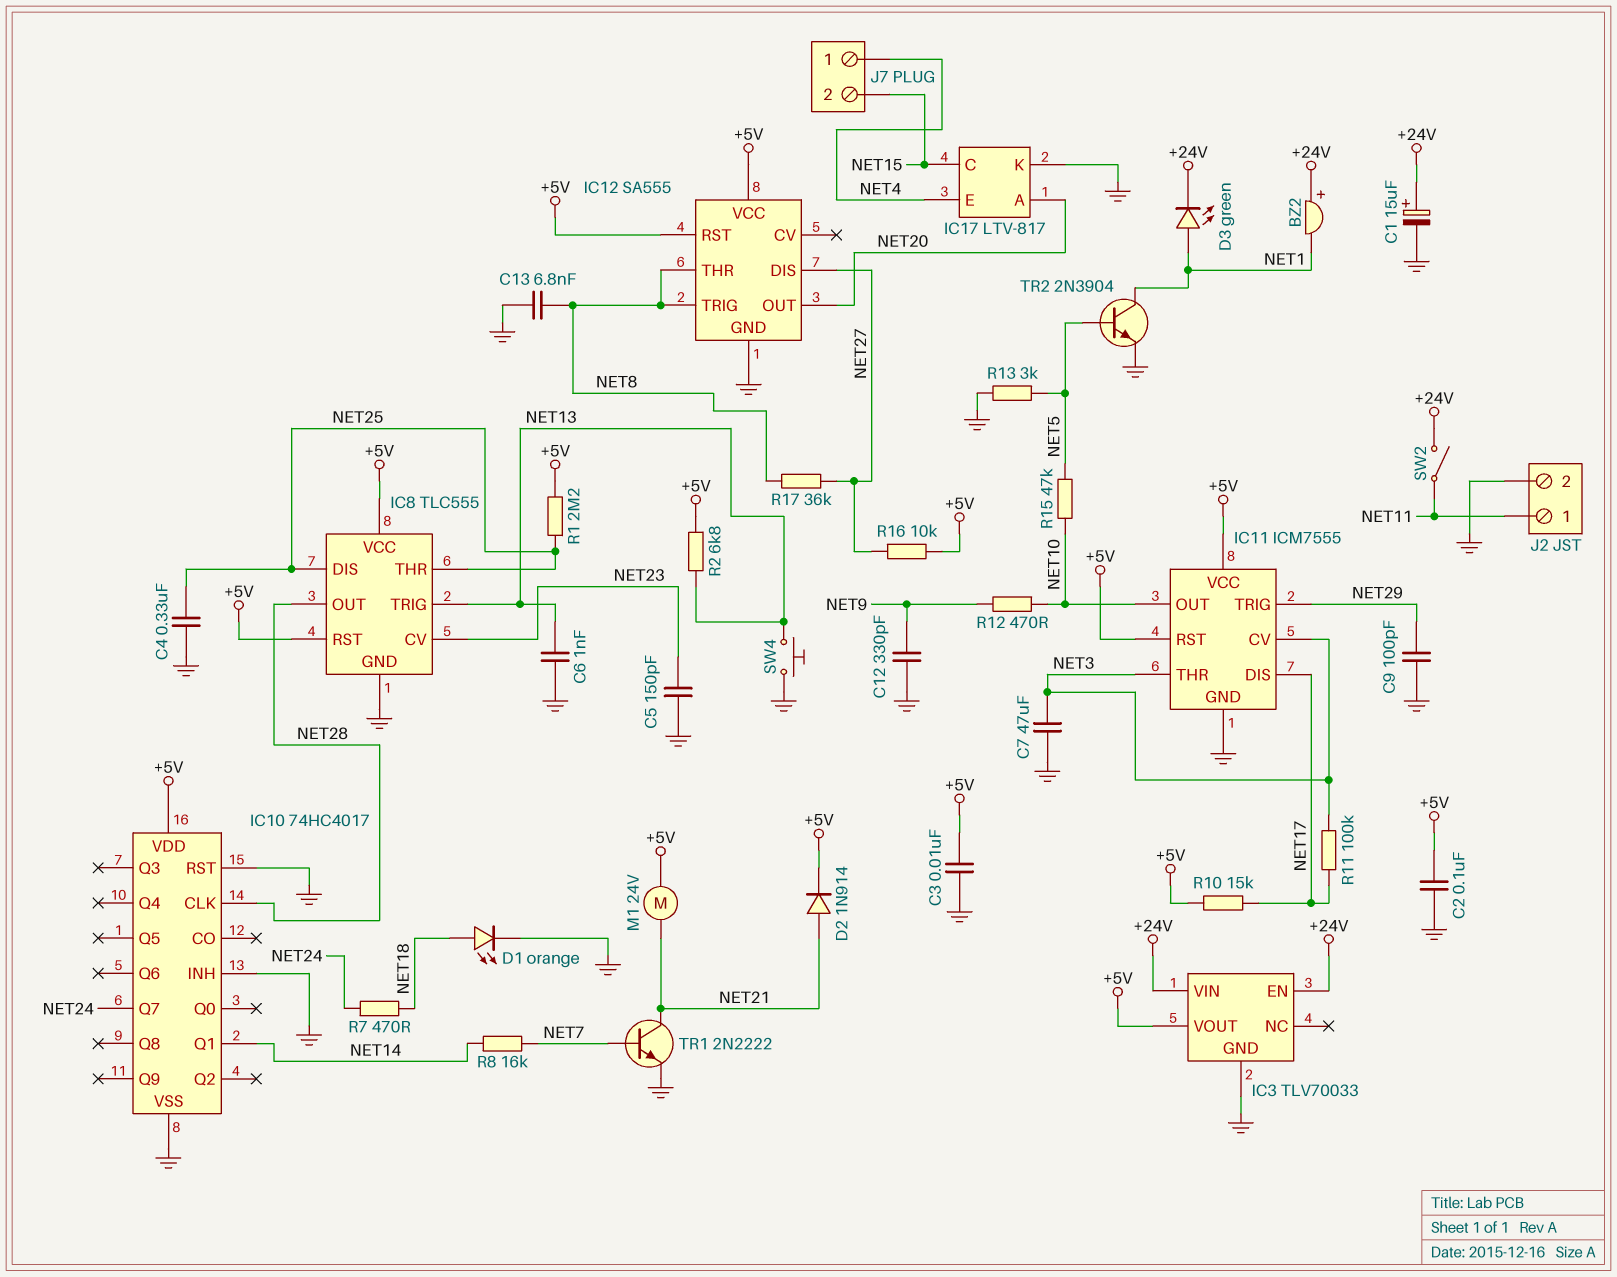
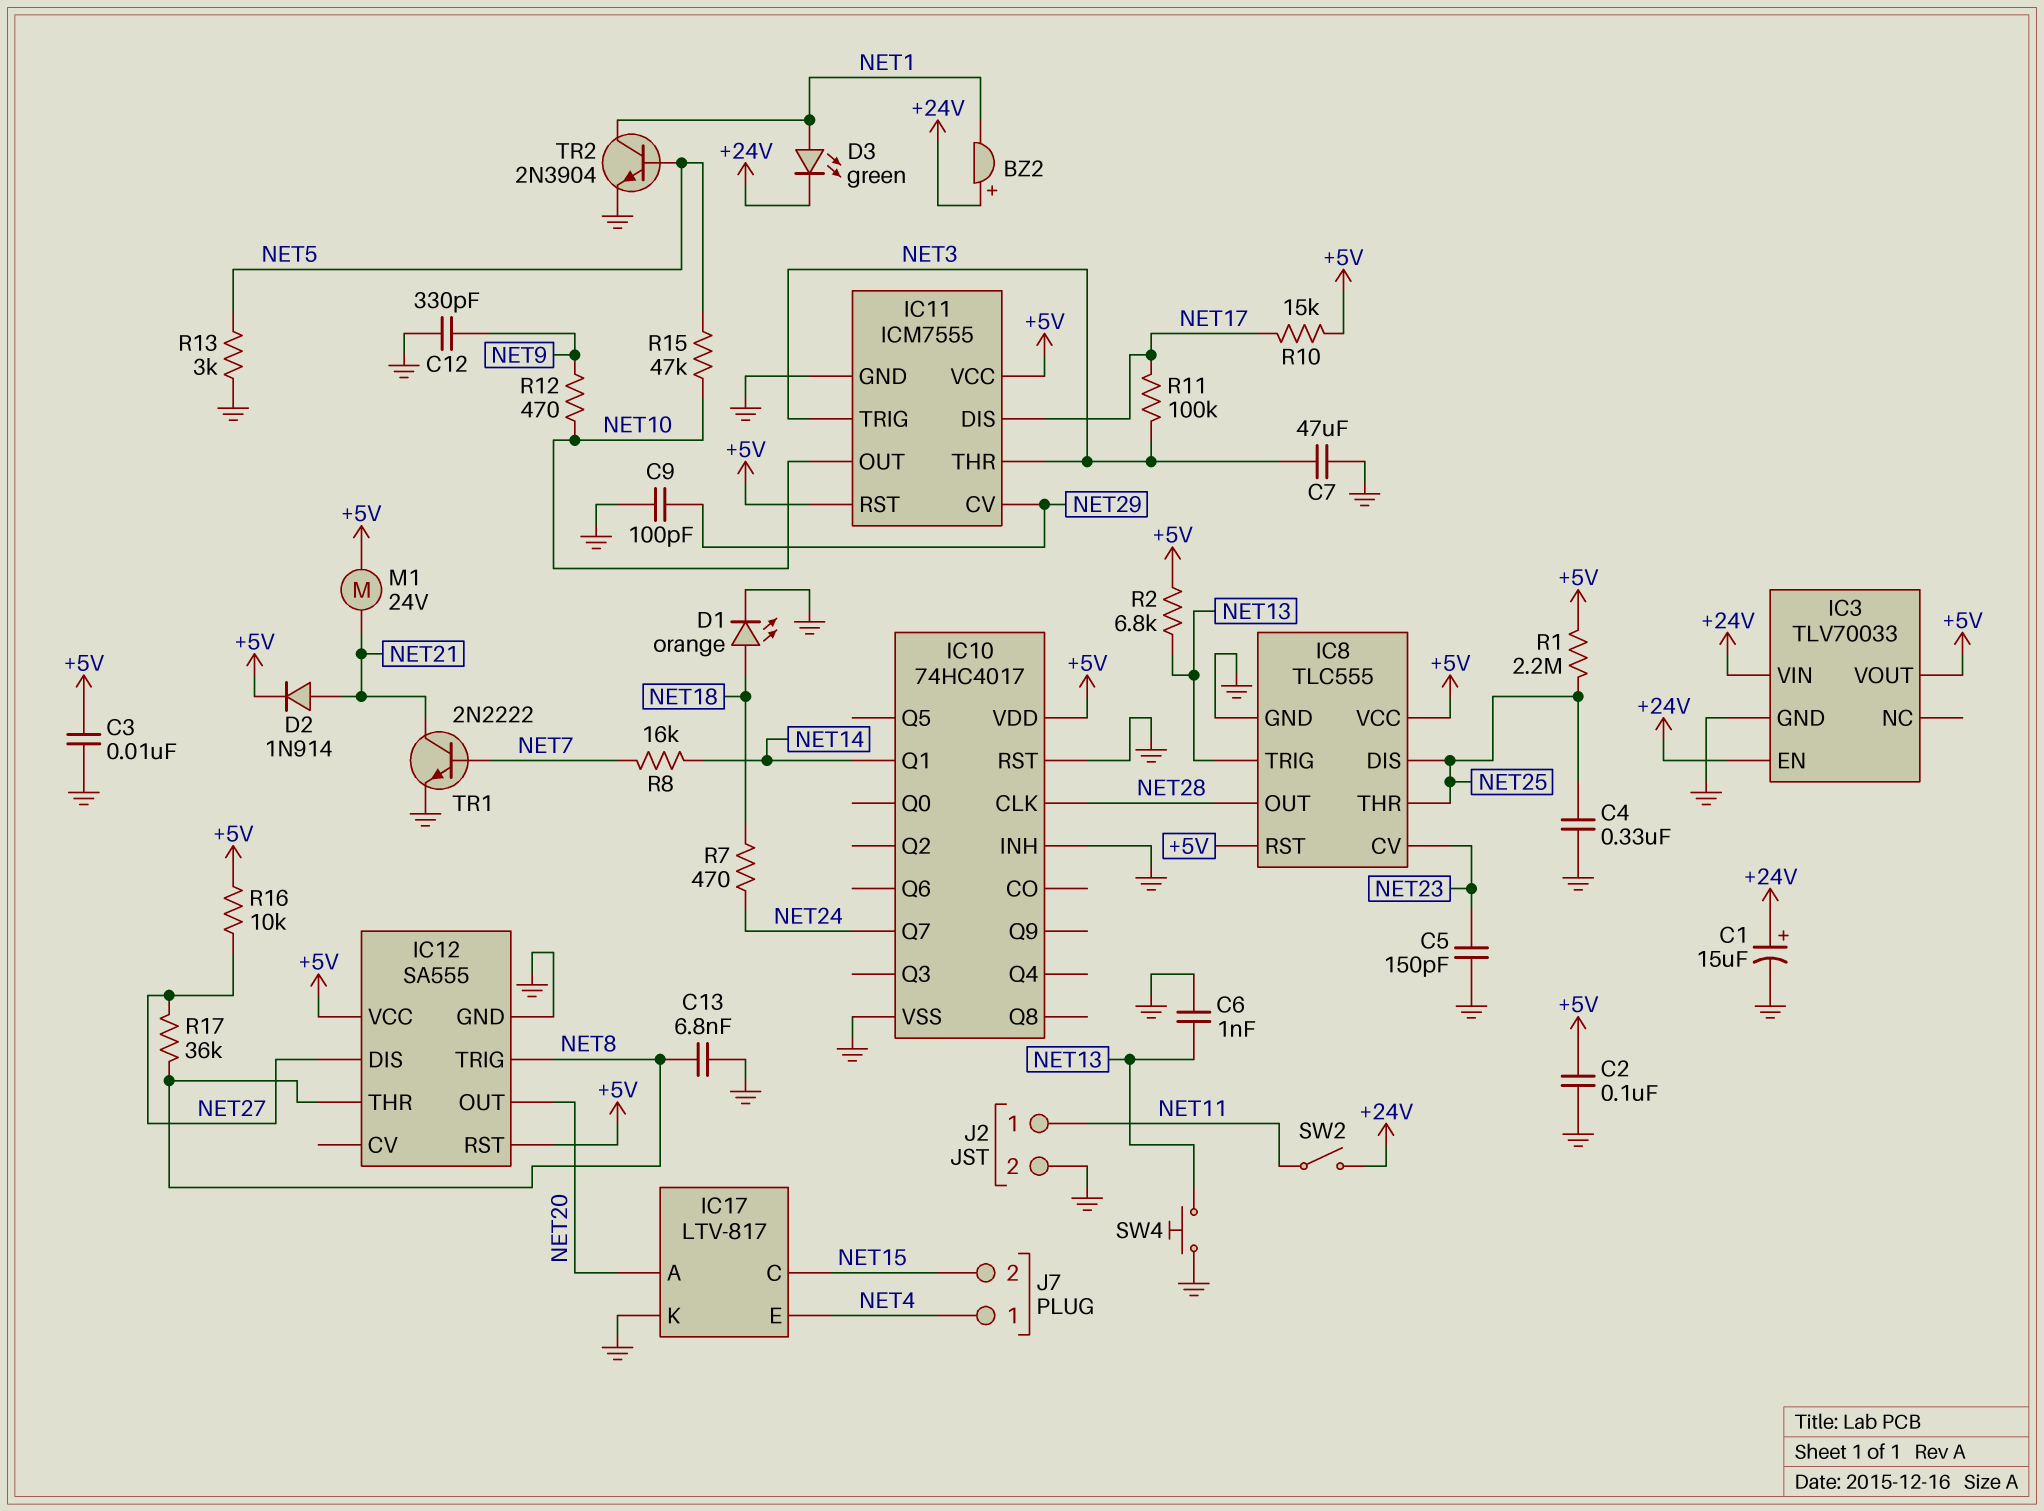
IC11 pin CV: NET3 -> NET29
IC11 pin TRIG: NET29 -> NET3

